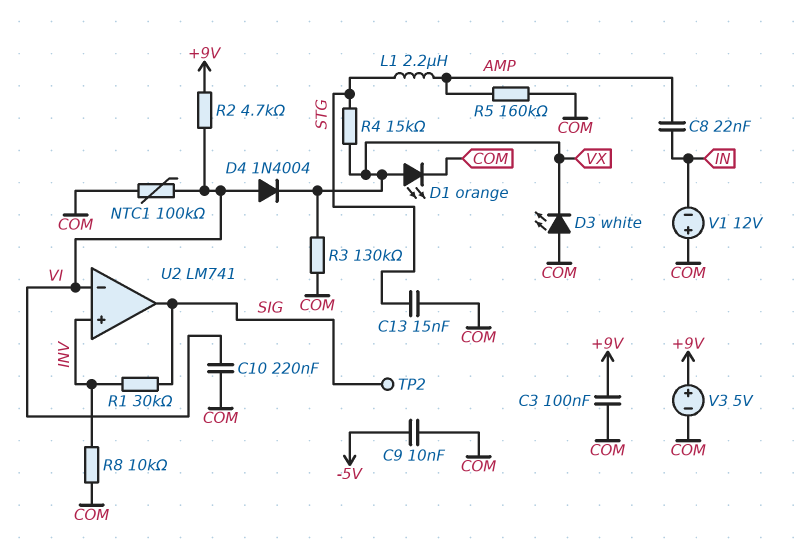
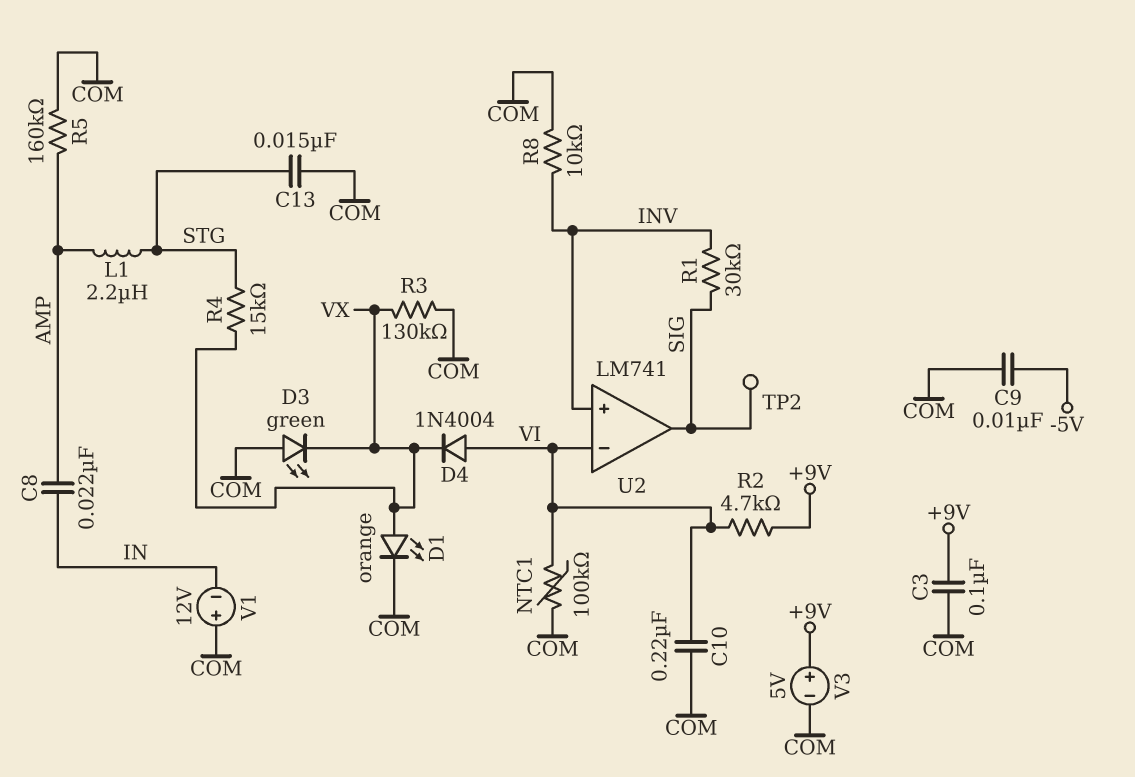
D3: LED white (A COM, K VX) -> LED green (A COM, K VX)

